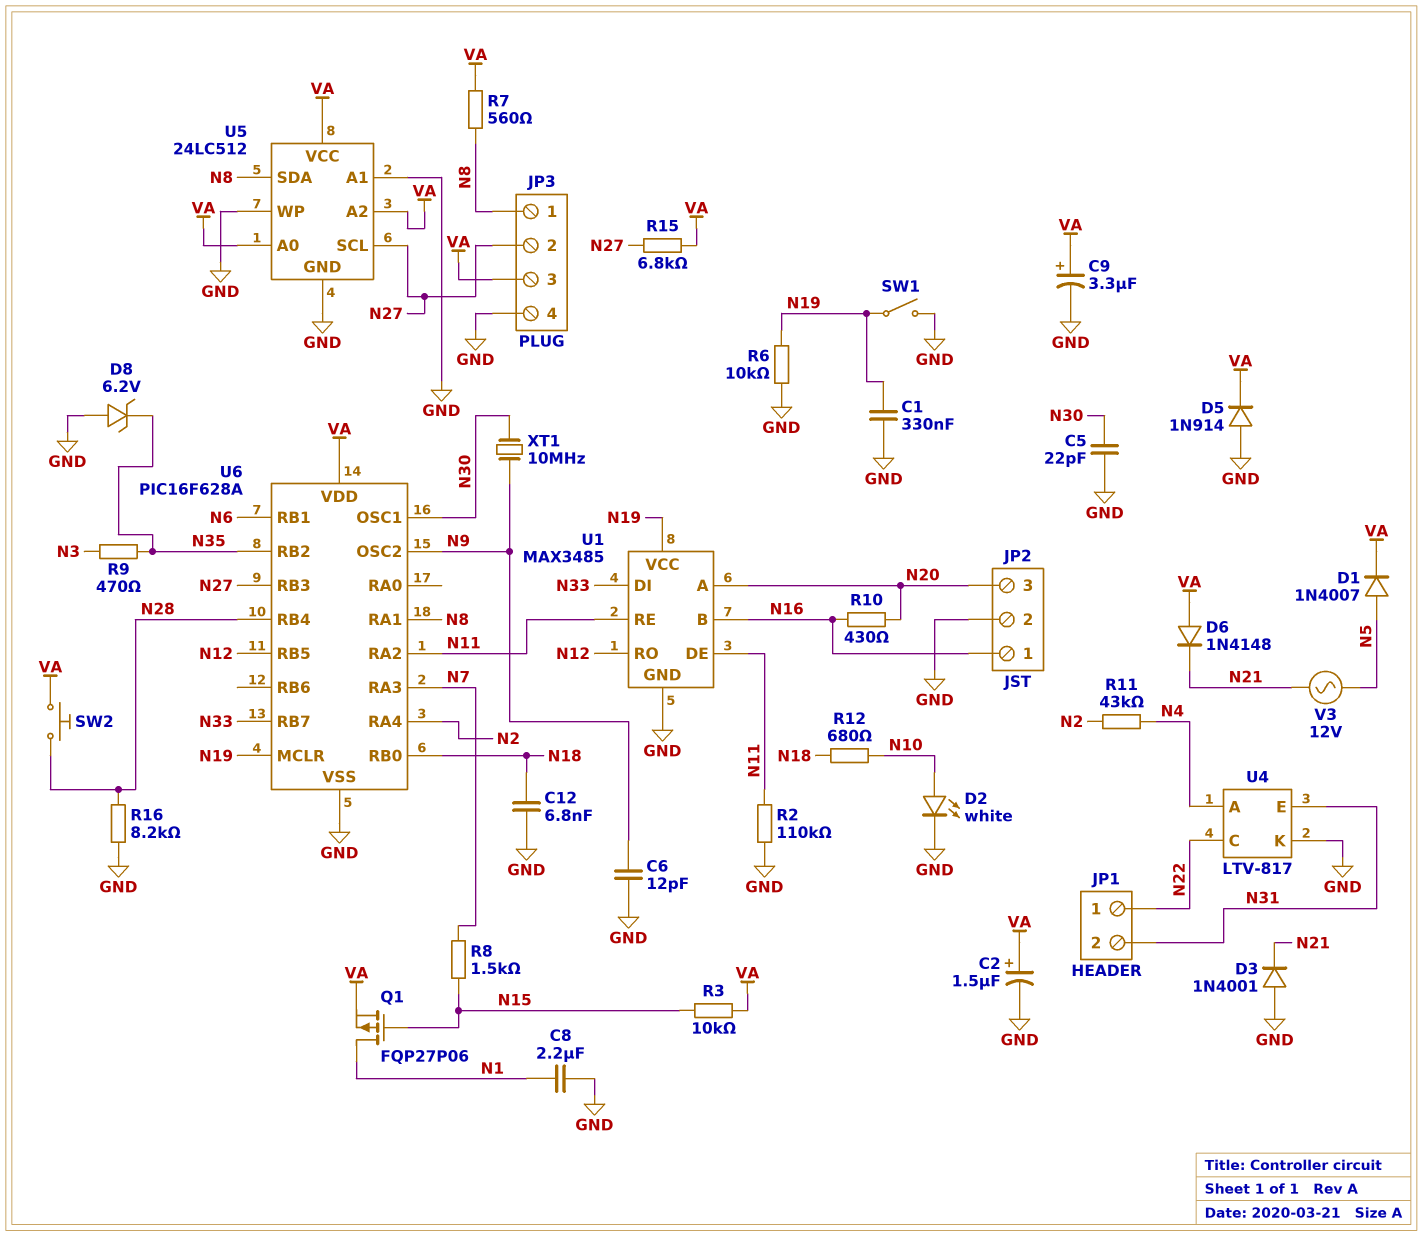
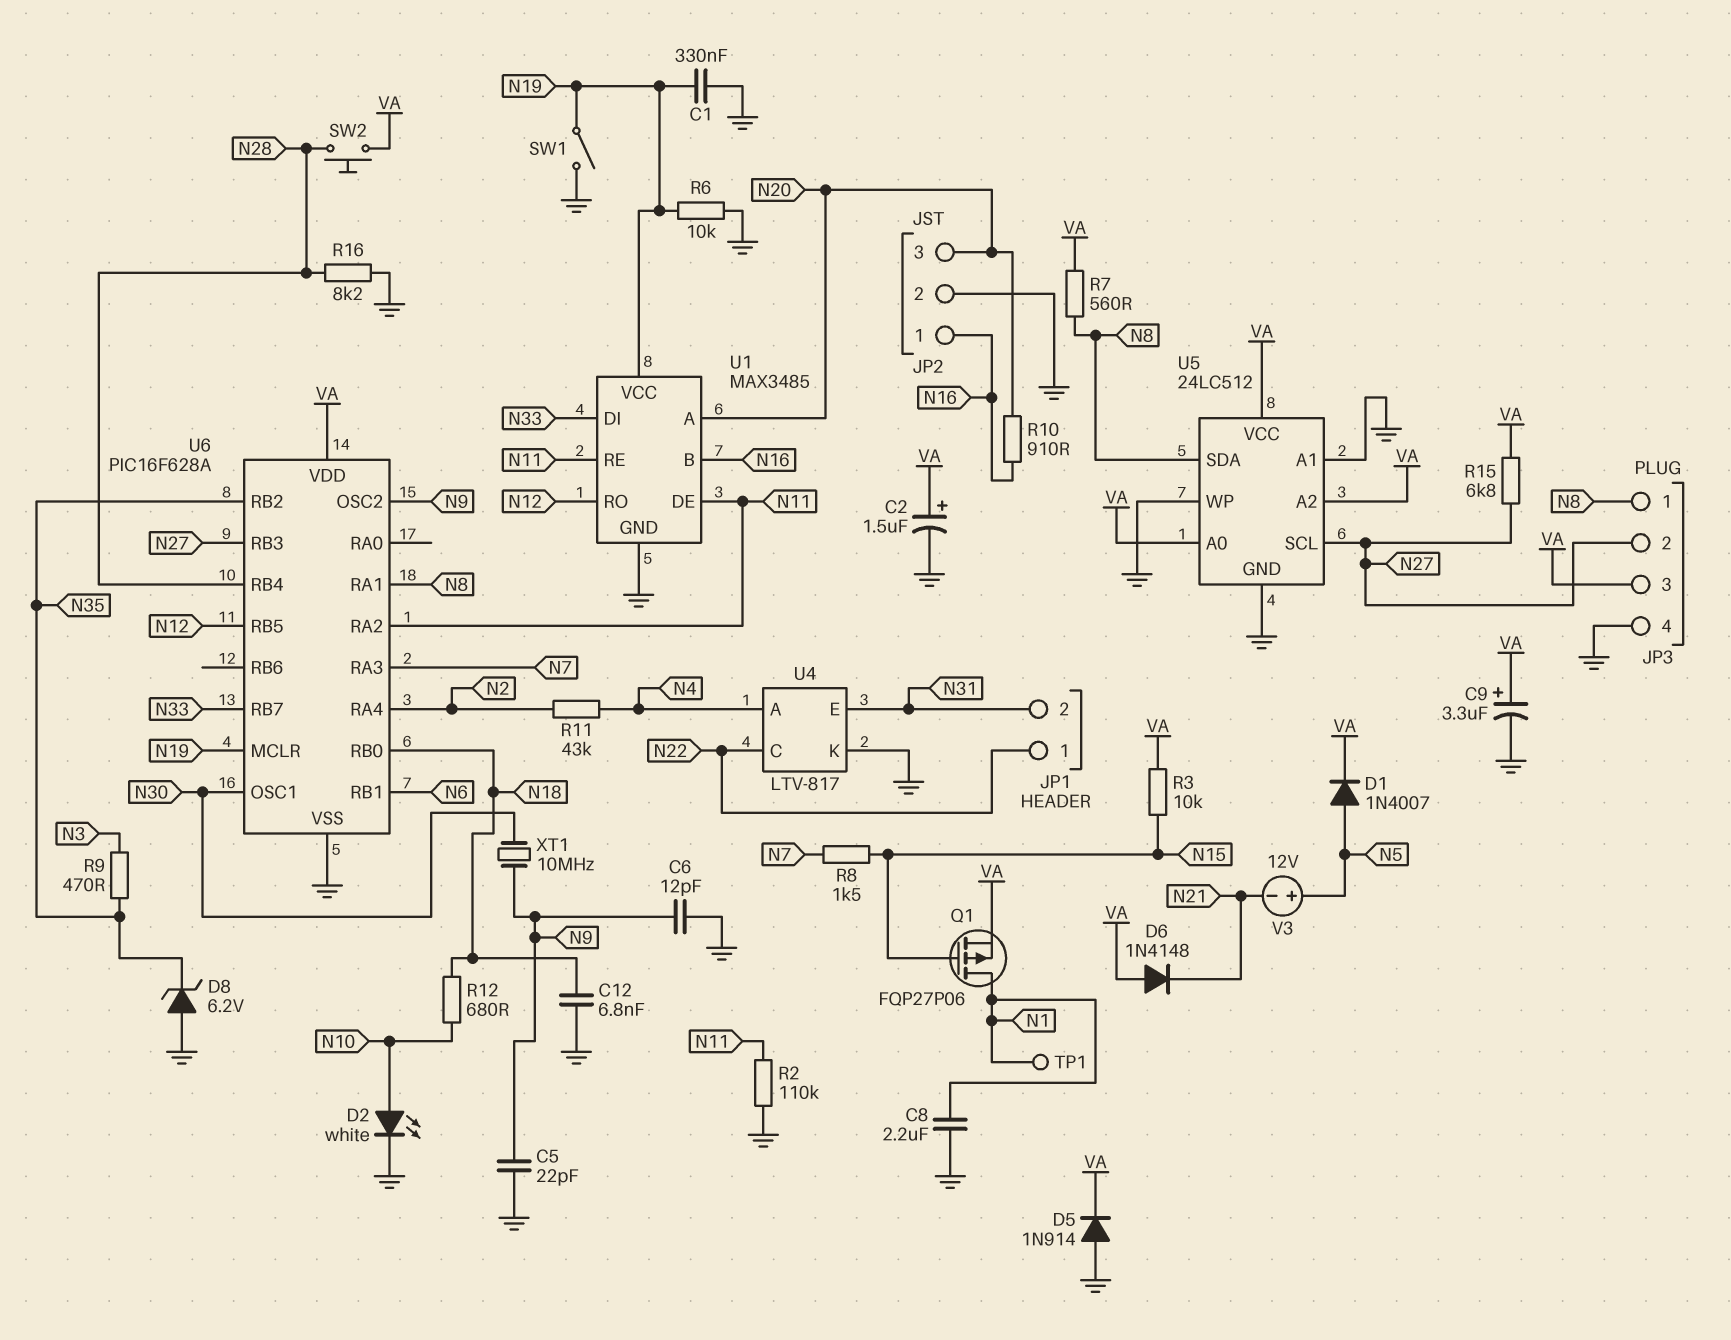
C5: 22pF (GND, N30) -> 22pF (GND, N9)
D3: diode 1N4001 (A GND, K N21) -> none
R10: 430 (N16, N20) -> 910 (N16, N20)
TP1: none -> test point (N1)
V3: AC 12V (N5, N21) -> 12V (plus N5, minus N21)

